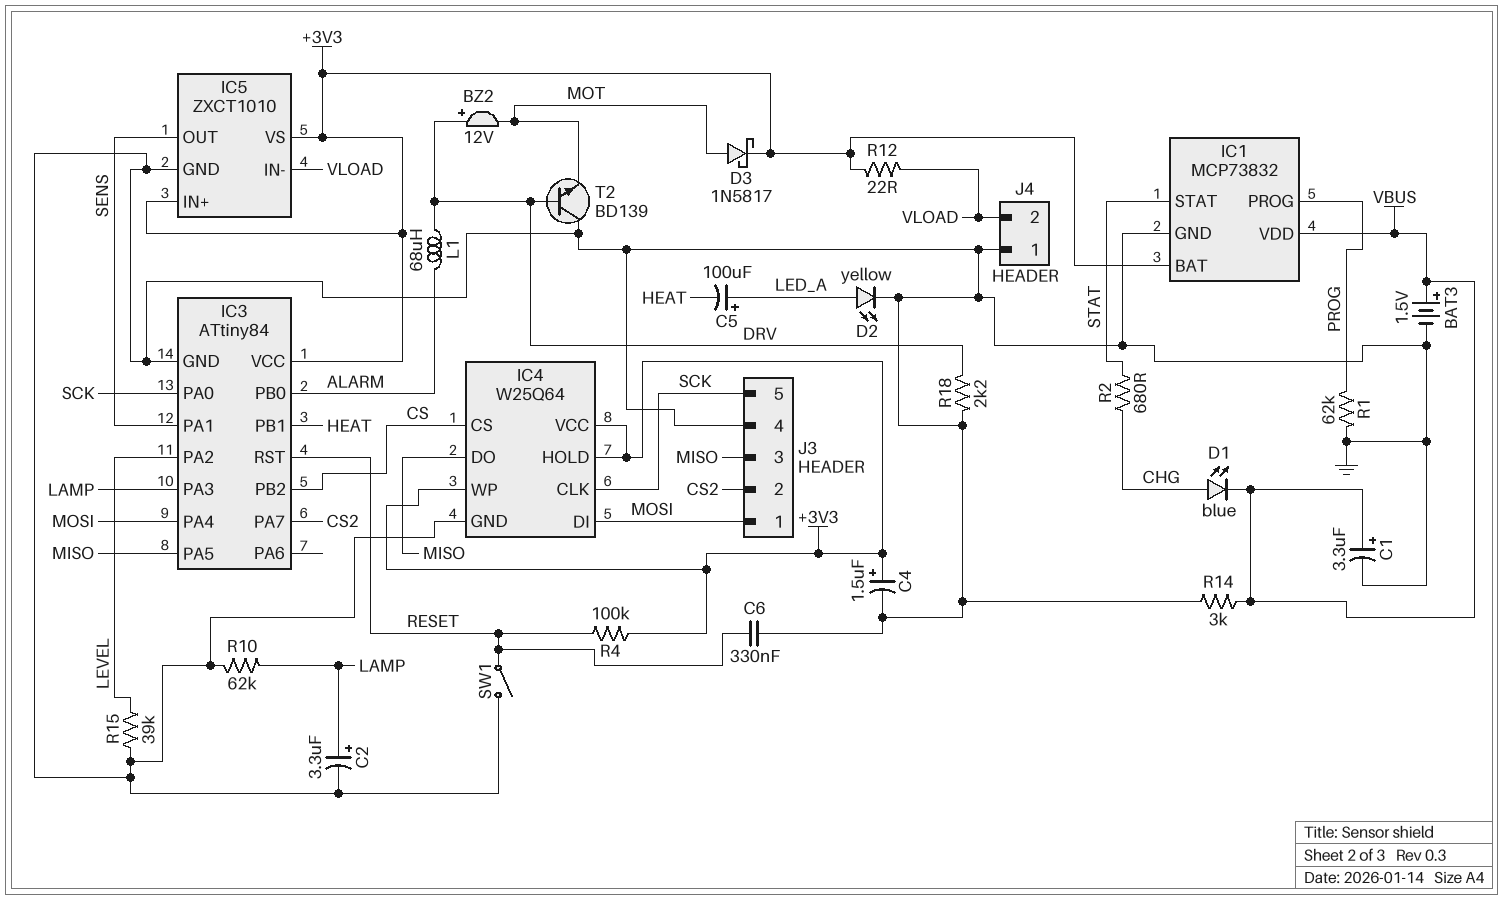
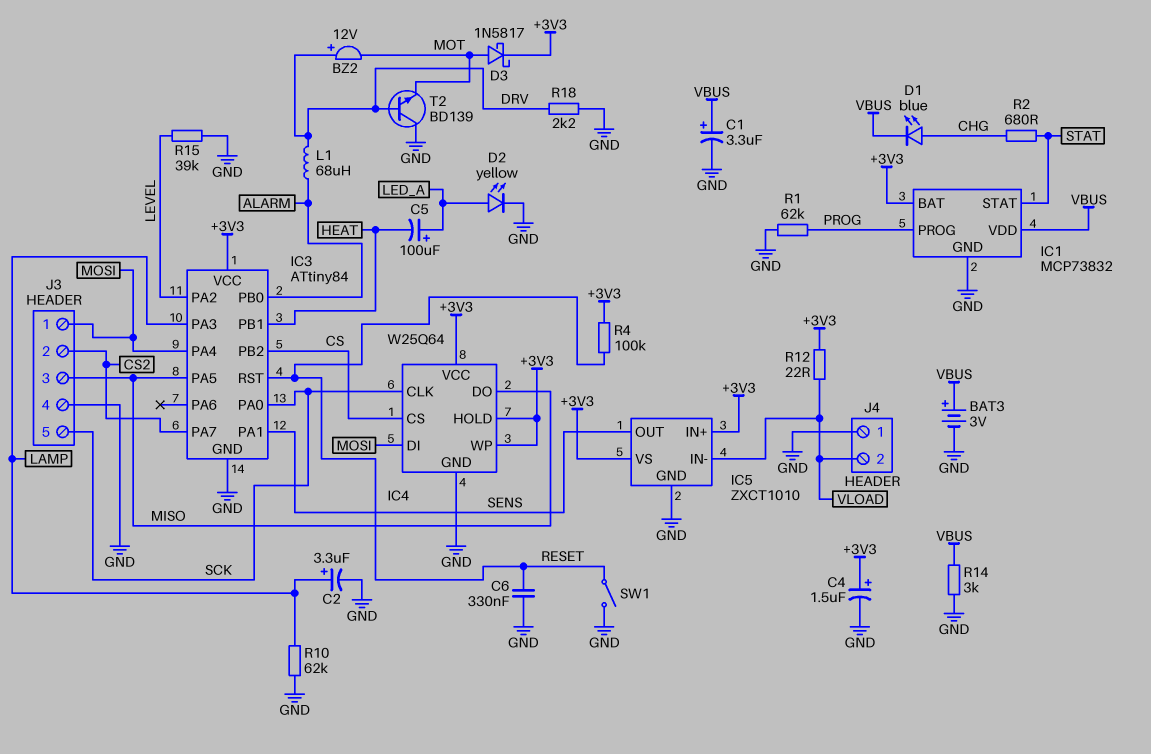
BAT3: 1.5V (plus VBUS, minus GND) -> 3V (plus VBUS, minus GND)

